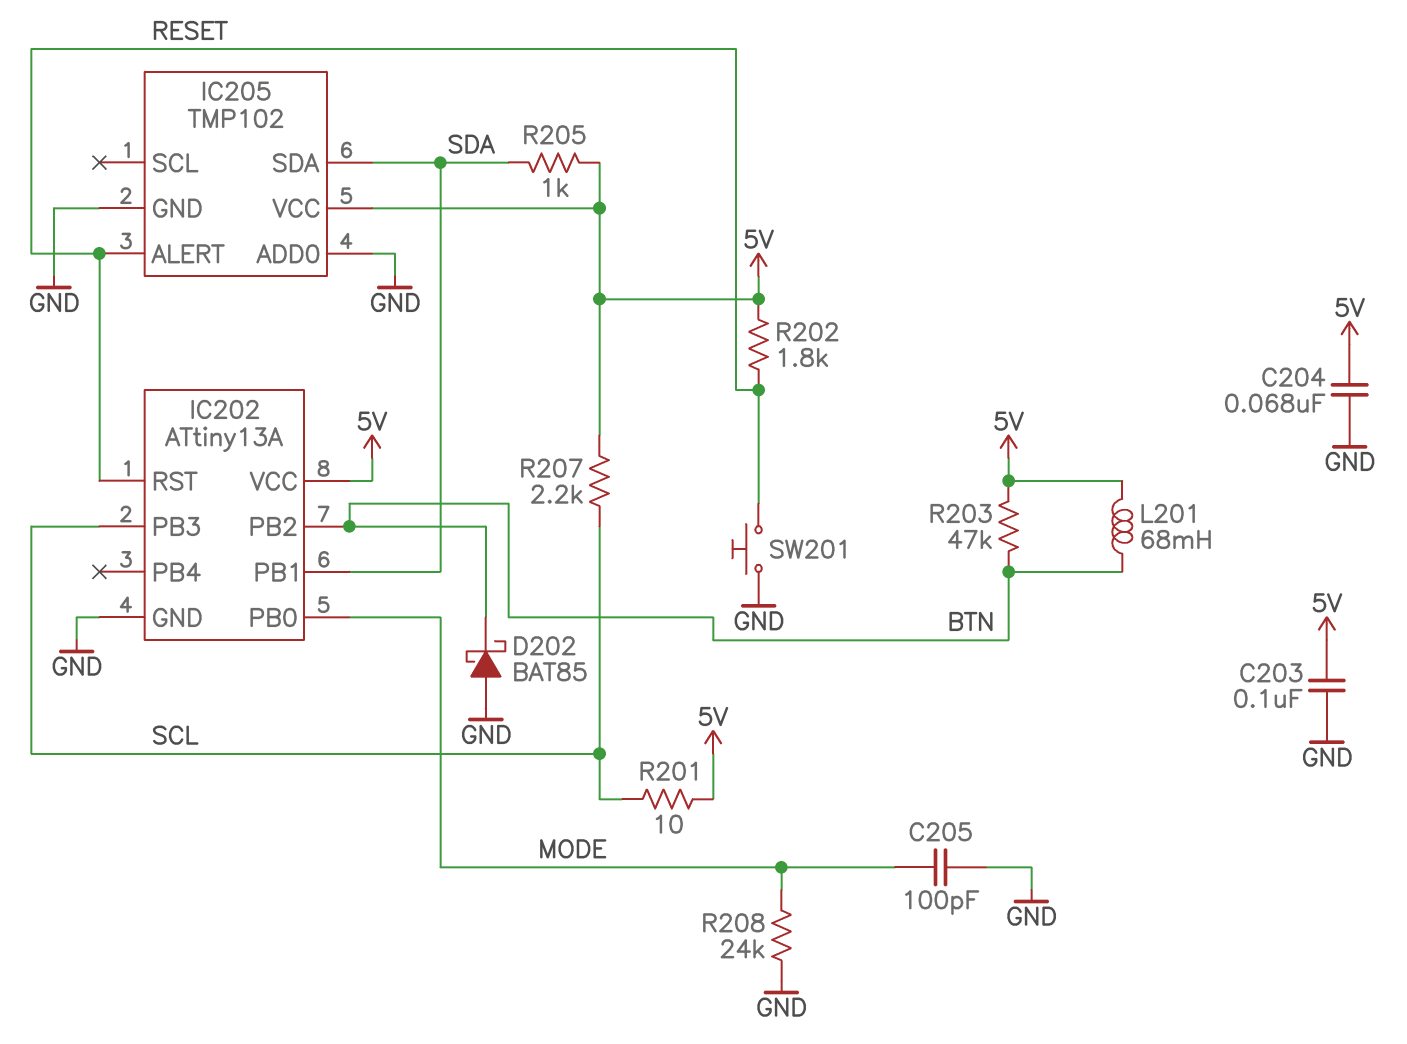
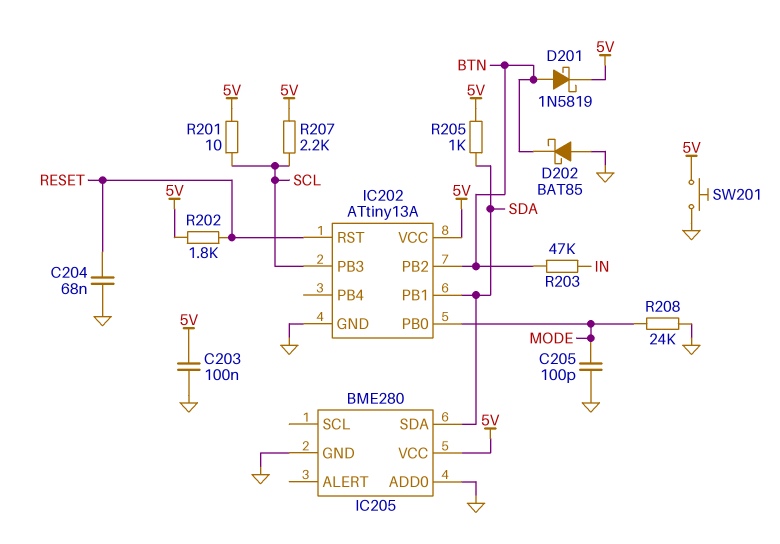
C204: 68nF (5V, GND) -> 68nF (GND, RESET)
D201: none -> schottky 1N5819 (A BTN, K 5V)
IC205: TMP102 -> BME280
IC205 pin ALERT: RESET -> none
L201: 68mH (5V, BTN) -> none
R203: 47k (5V, BTN) -> 47k (BTN, IN)
SW201: button (GND, RESET) -> button (5V, GND)

